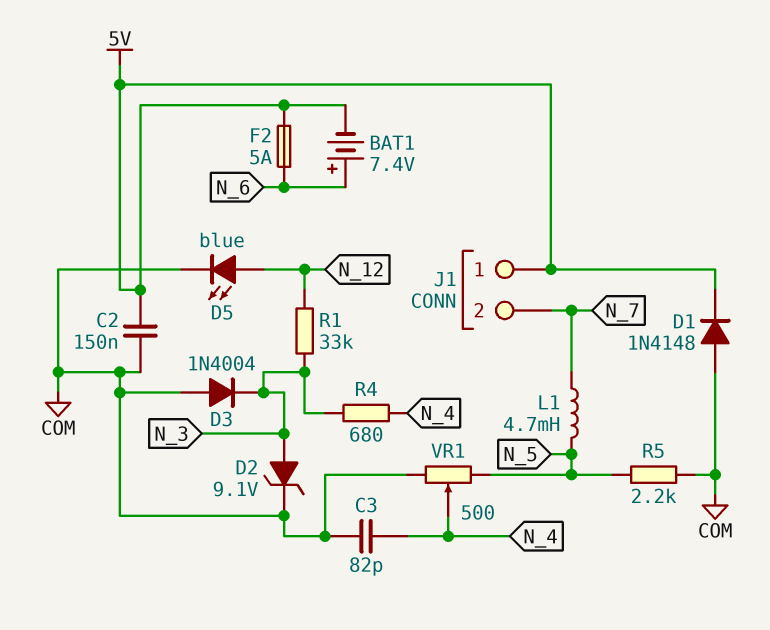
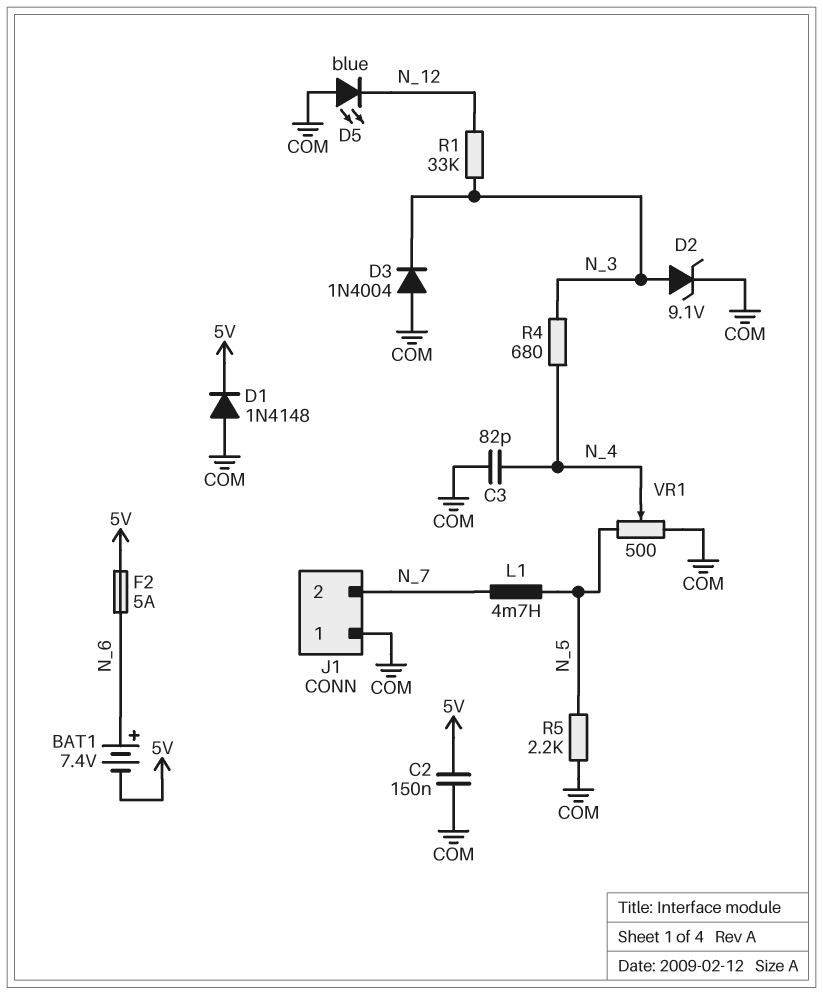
D5: LED blue (A N_12, K COM) -> LED blue (A COM, K N_12)
J1 pin 1: 5V -> COM

